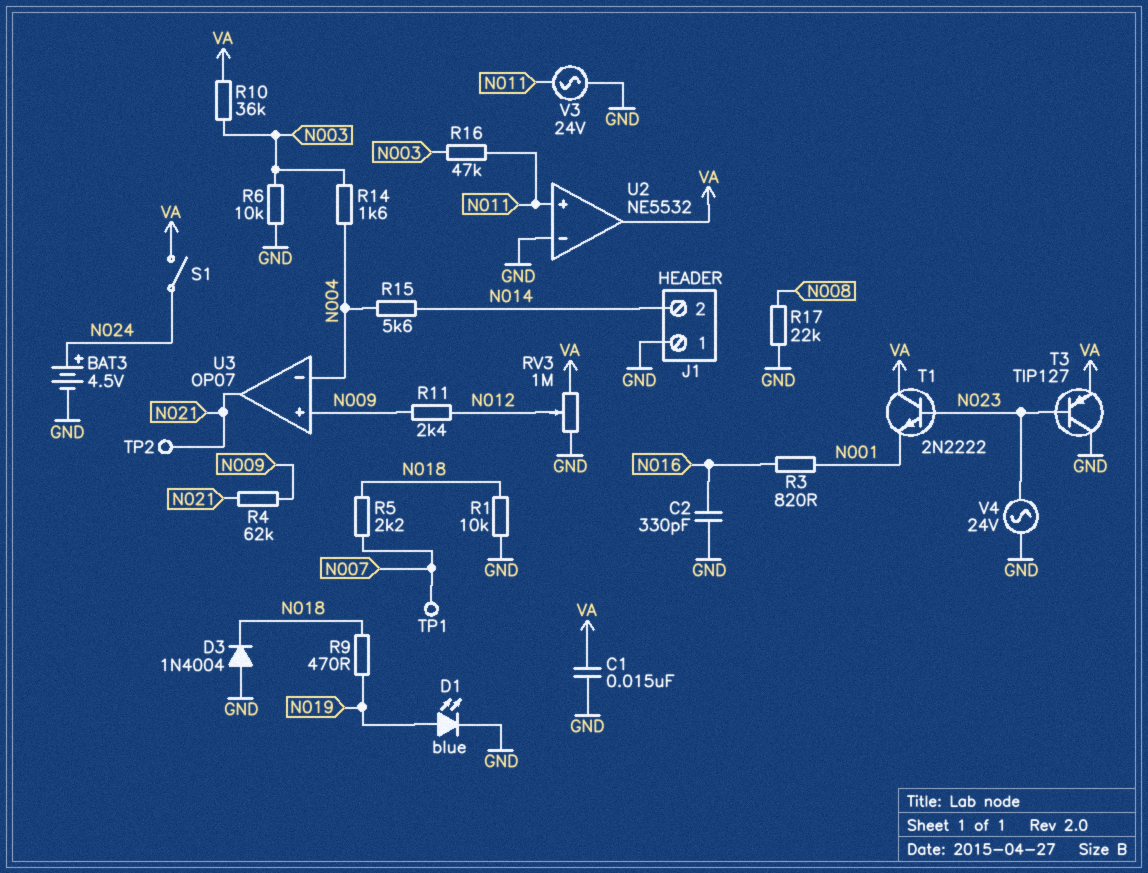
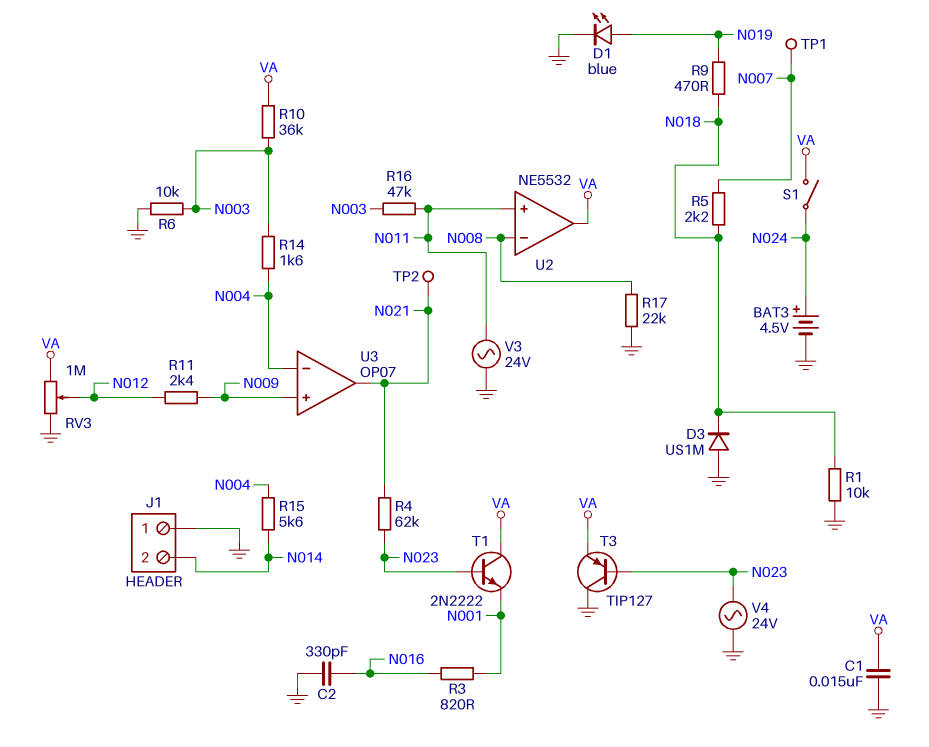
D3: diode 1N4004 (A GND, K N018) -> diode US1M (A GND, K N018)
R4: 62k (N009, N021) -> 62k (N021, N023)
U2 pin in-: GND -> N008

